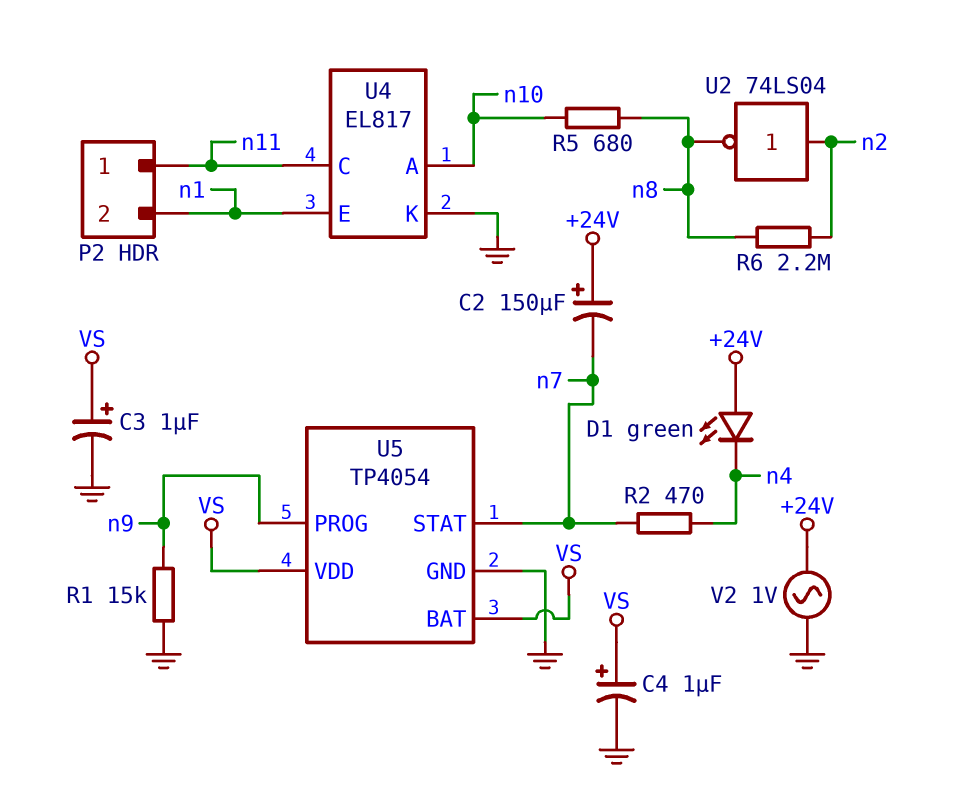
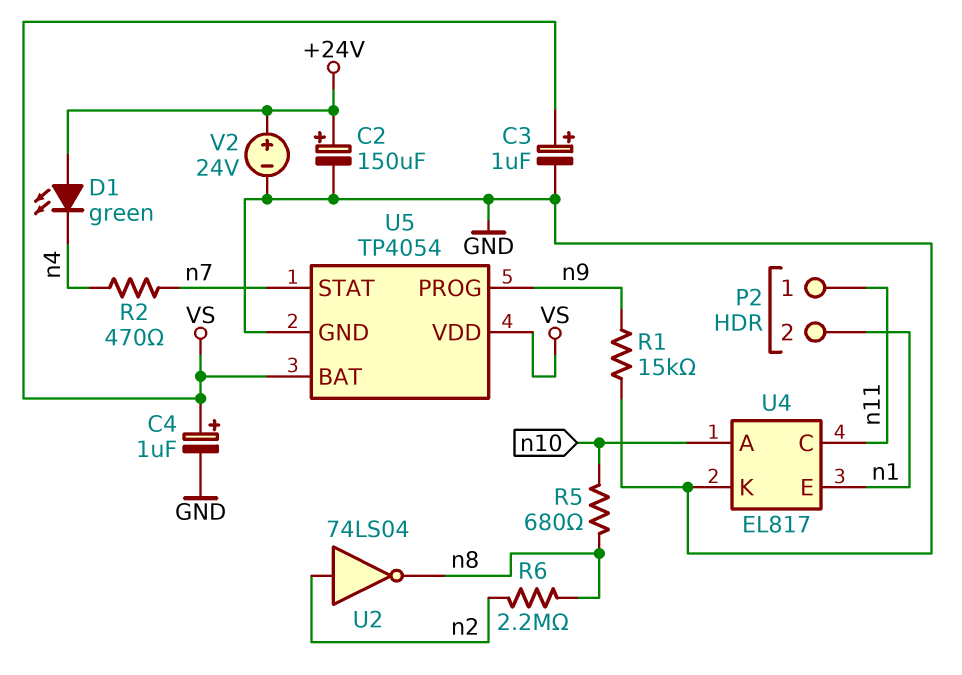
C2: 150uF (plus +24V, minus n7) -> 150uF (plus +24V, minus GND)
V2: AC 1V (+24V, GND) -> 24V (plus +24V, minus GND)

